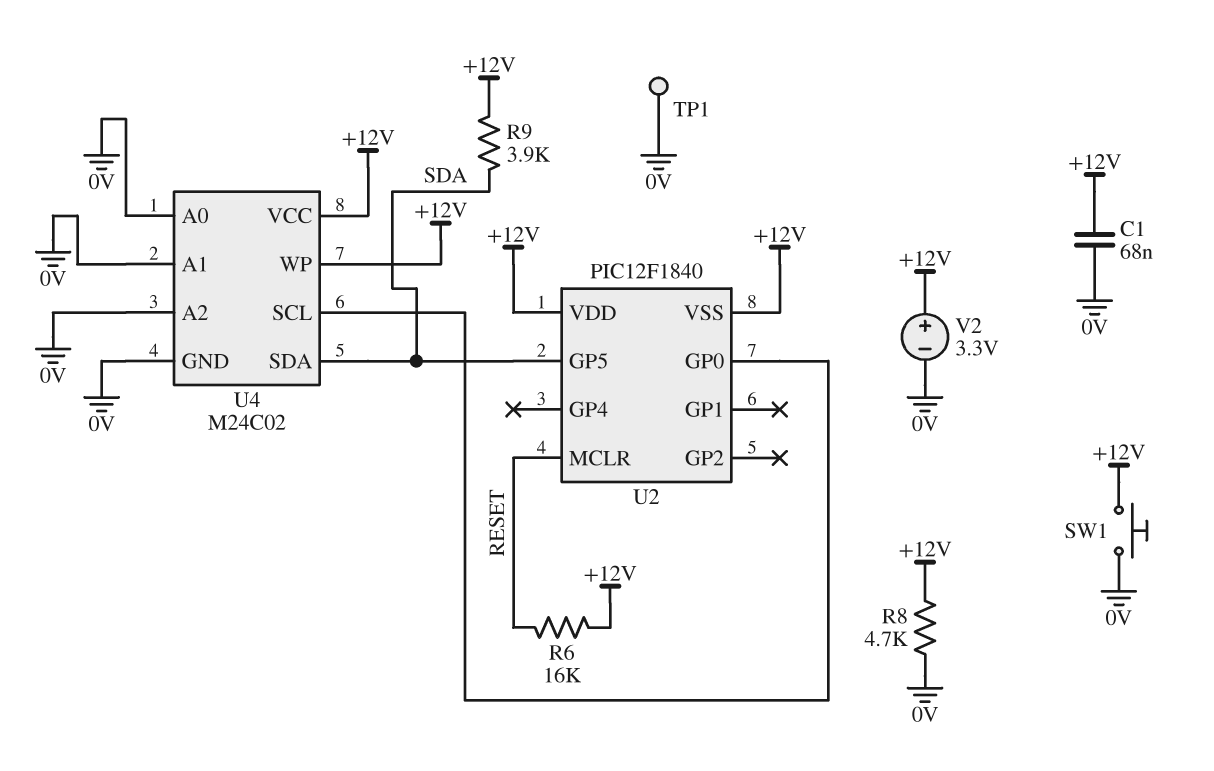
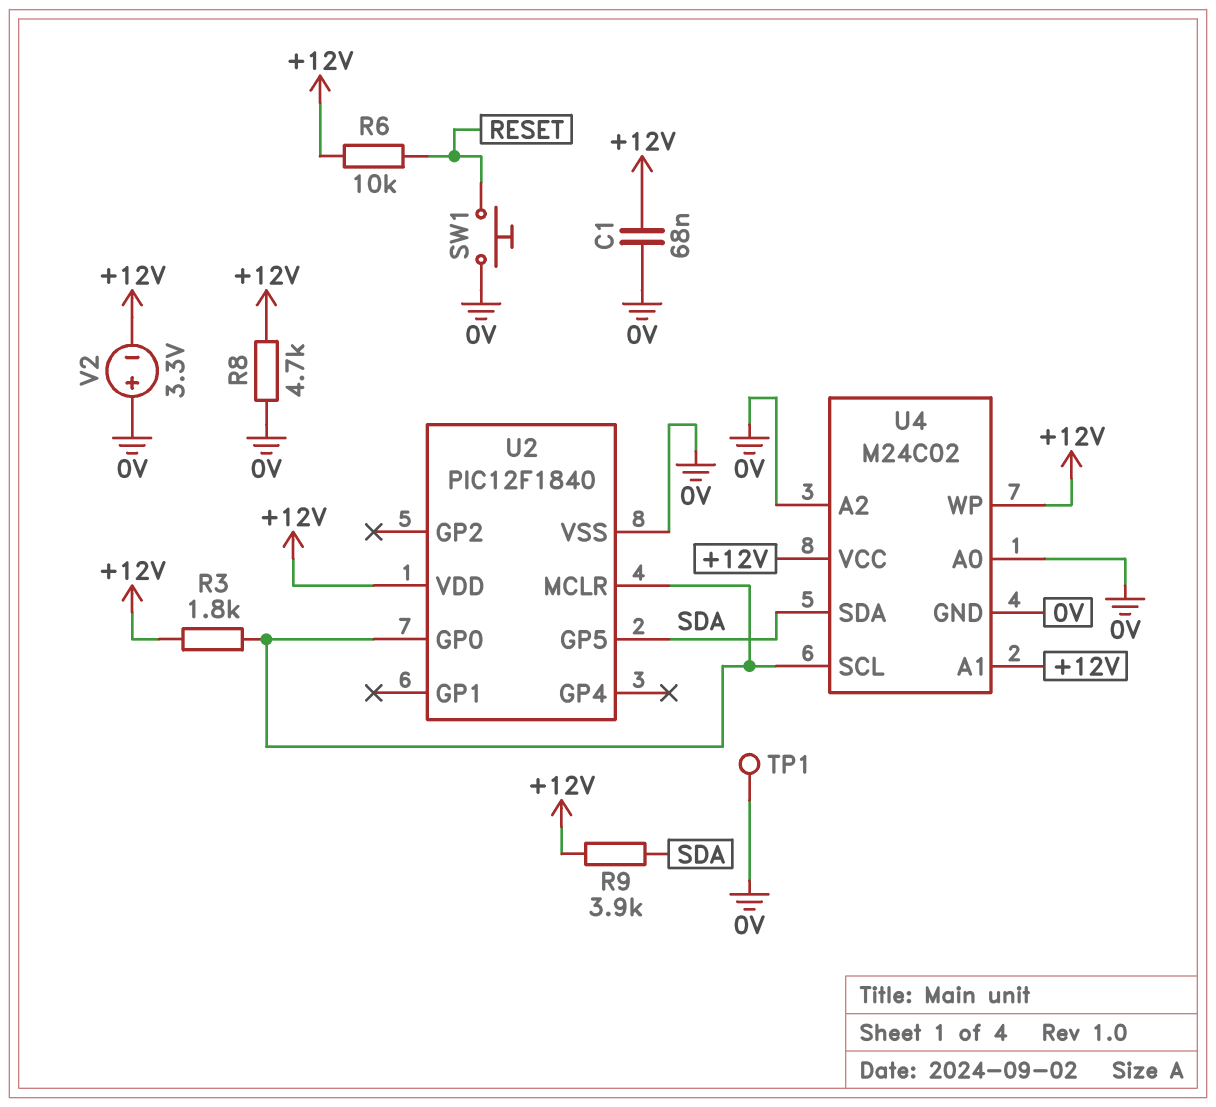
R3: none -> 1.8k (+12V, U2/GP0)
R6: 16k (+12V, RESET) -> 10k (+12V, RESET)
SW1: button (+12V, 0V) -> button (0V, RESET)
U2 pin MCLR: RESET -> U2/GP0
U2 pin VSS: +12V -> 0V
U4 pin A1: 0V -> +12V
V2: 3.3V (plus +12V, minus 0V) -> 3.3V (plus 0V, minus +12V)

